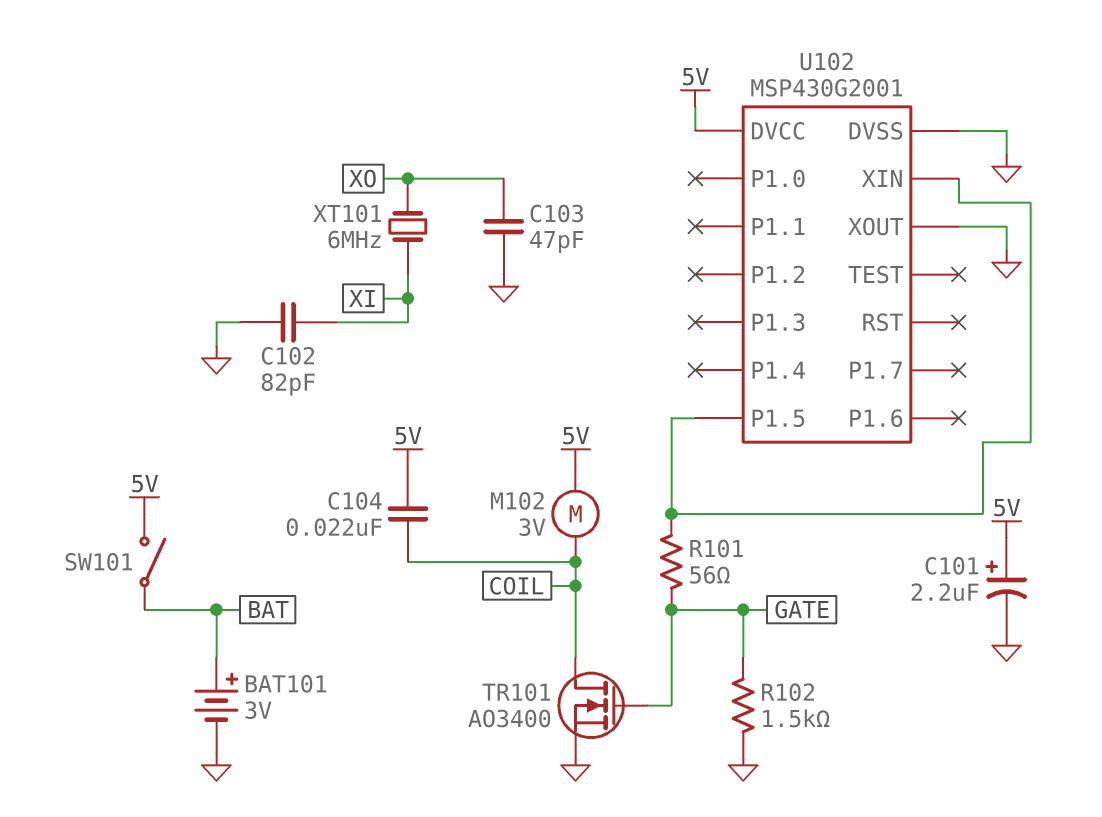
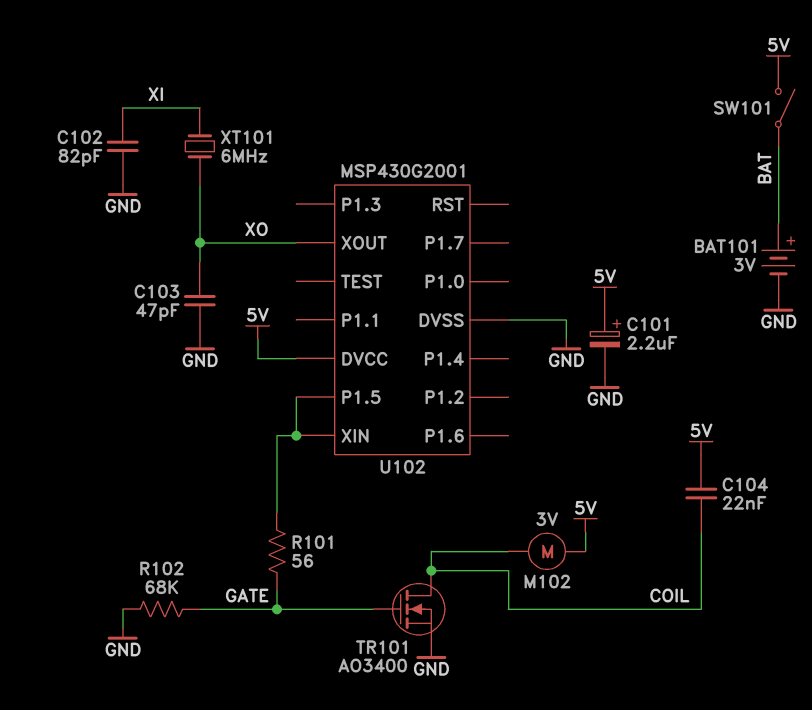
R102: 1.5k (GATE, GND) -> 68k (GATE, GND)
U102 pin XOUT: GND -> XO

